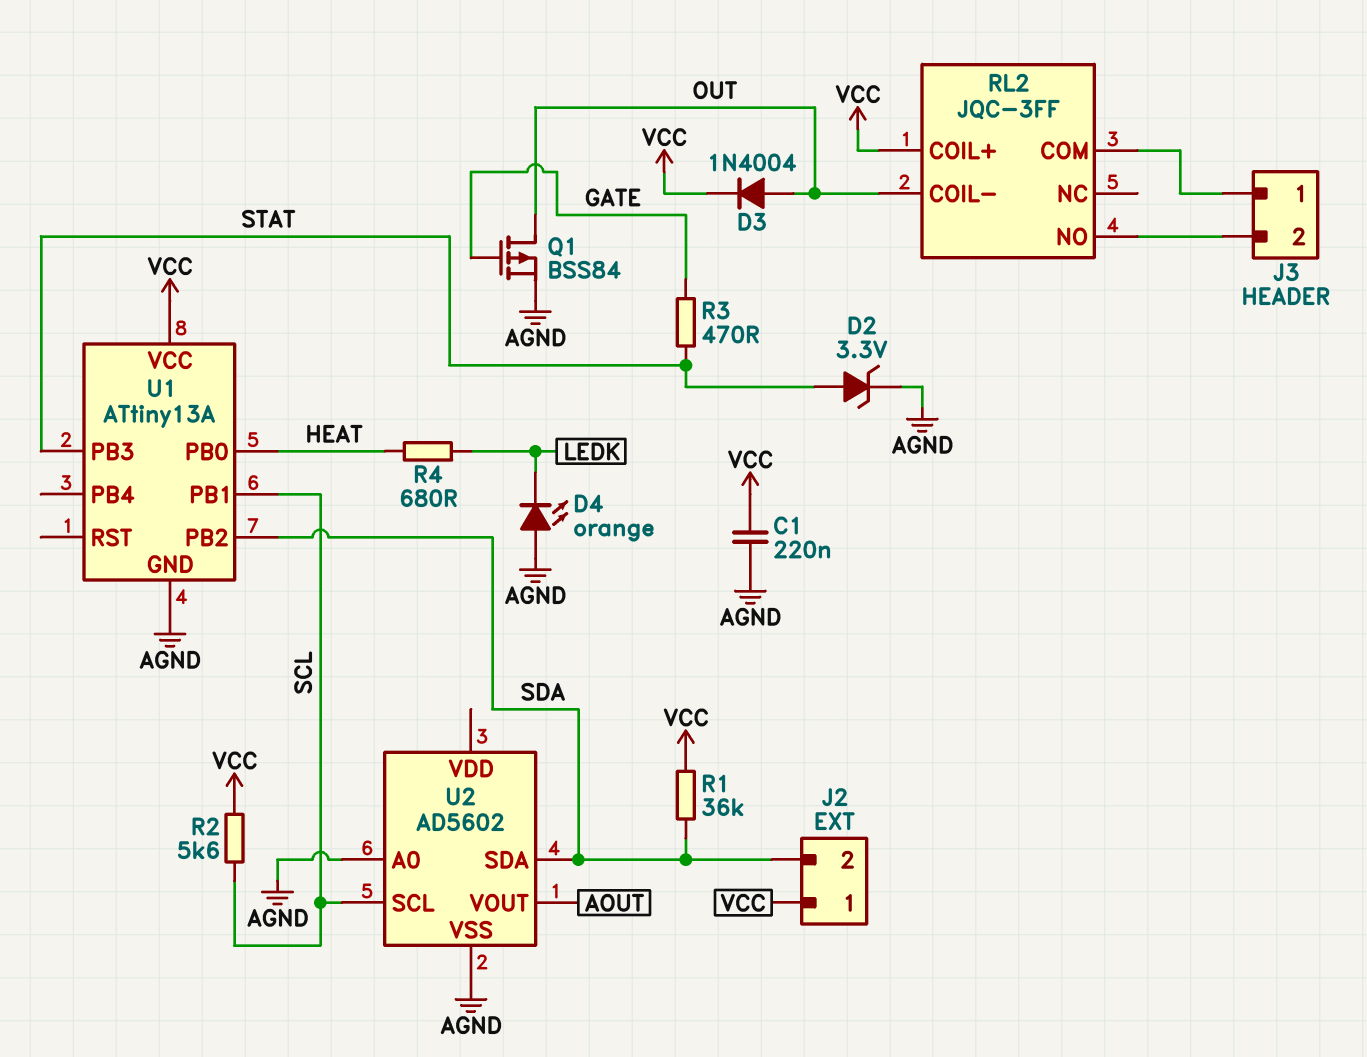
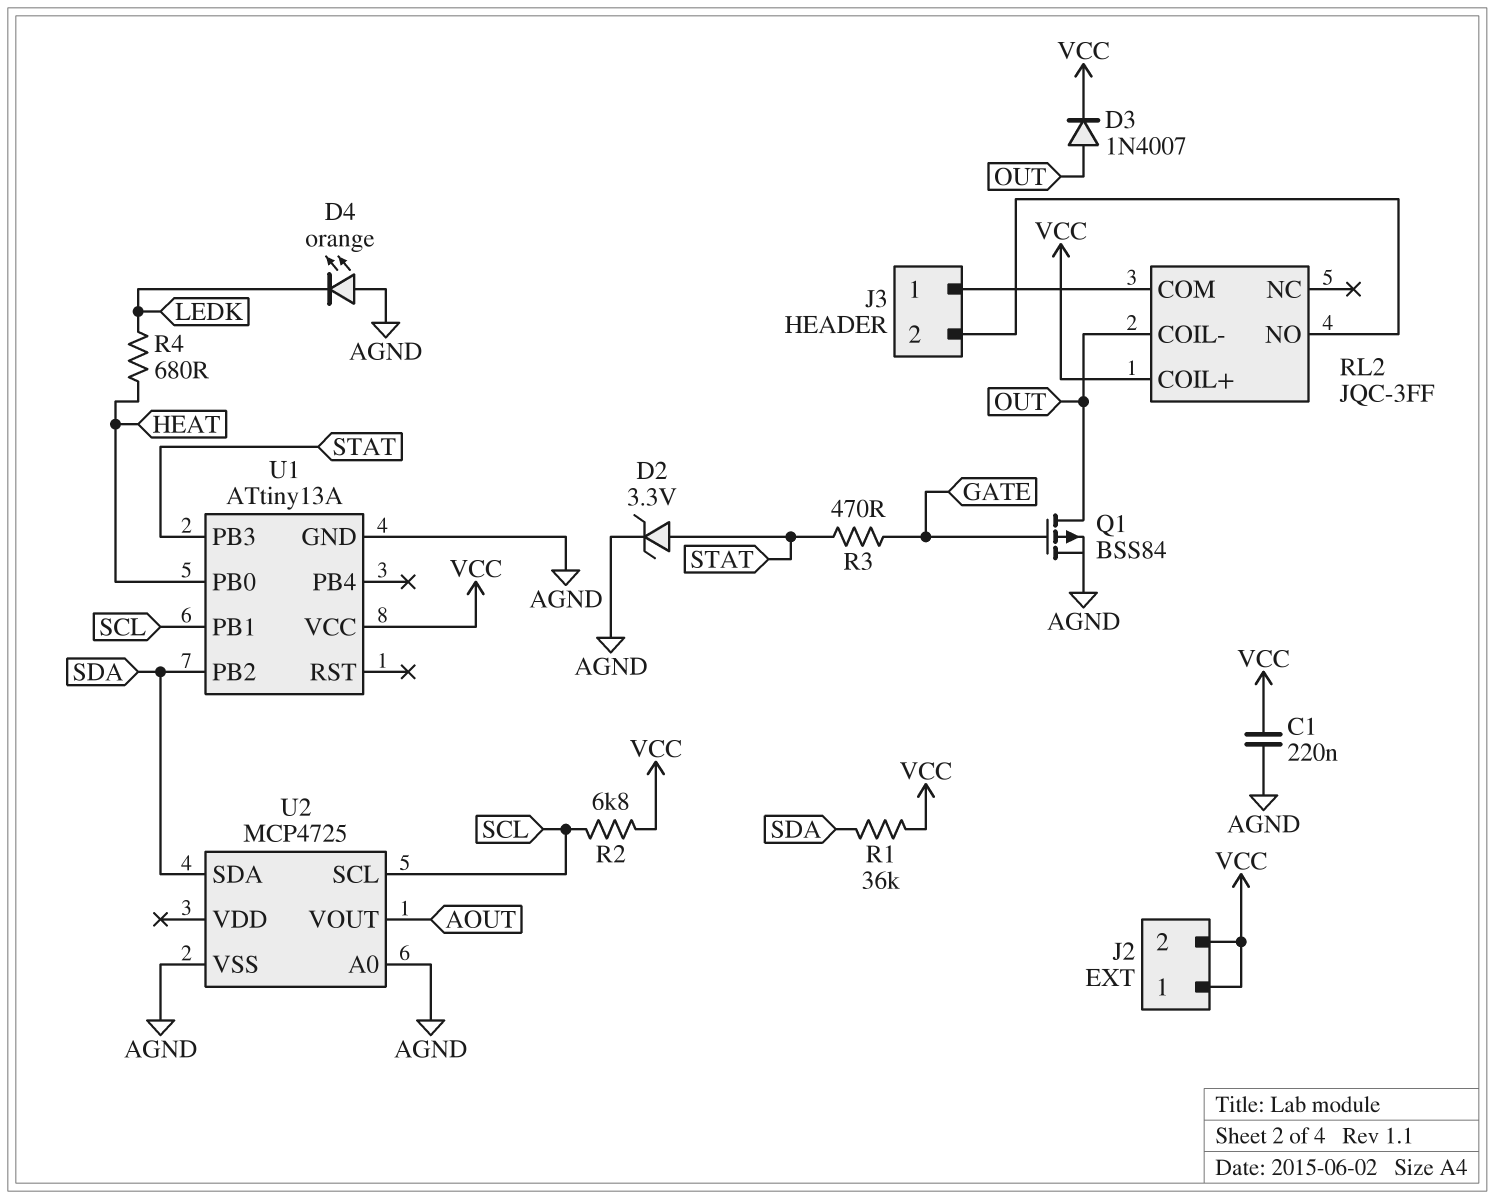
D3: diode 1N4004 (A OUT, K VCC) -> diode 1N4007 (A OUT, K VCC)
J2 pin 2: SDA -> VCC
R2: 5.6k (SCL, VCC) -> 6.8k (SCL, VCC)
U2: AD5602 -> MCP4725

